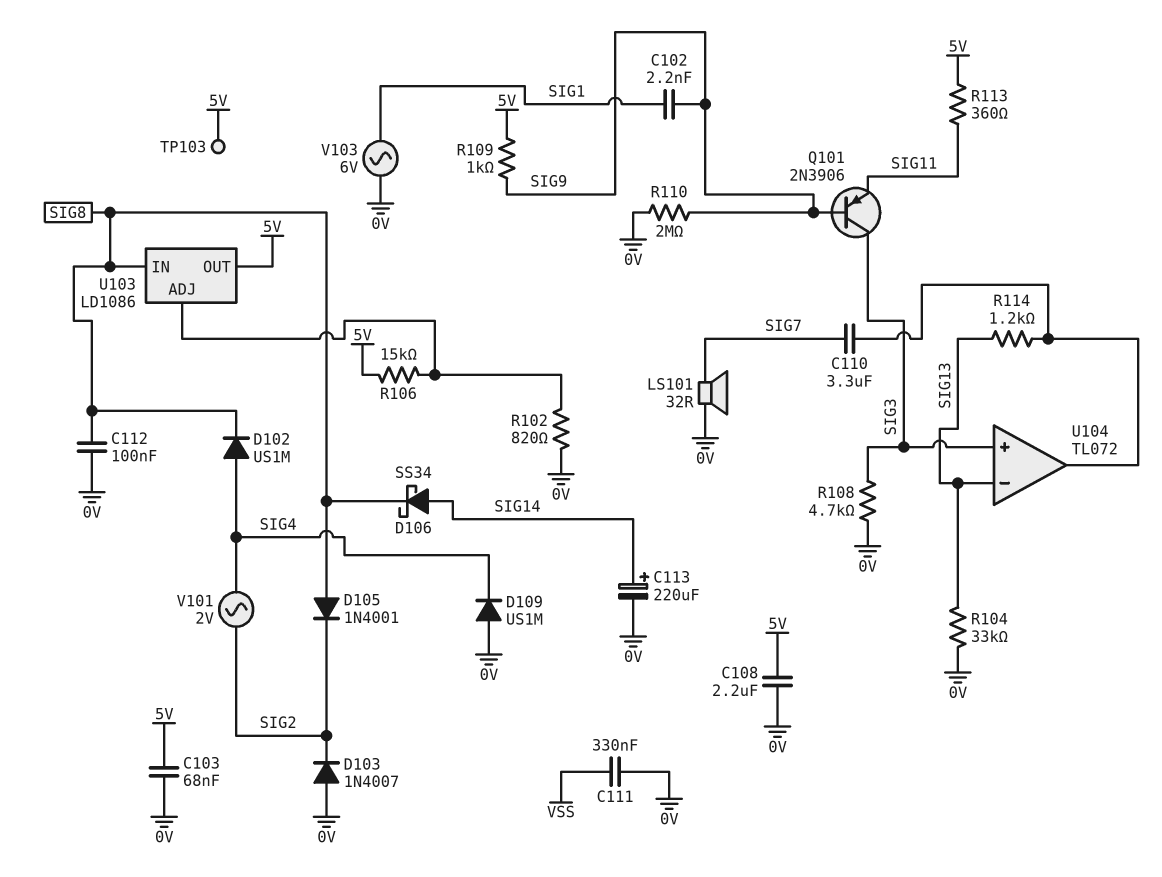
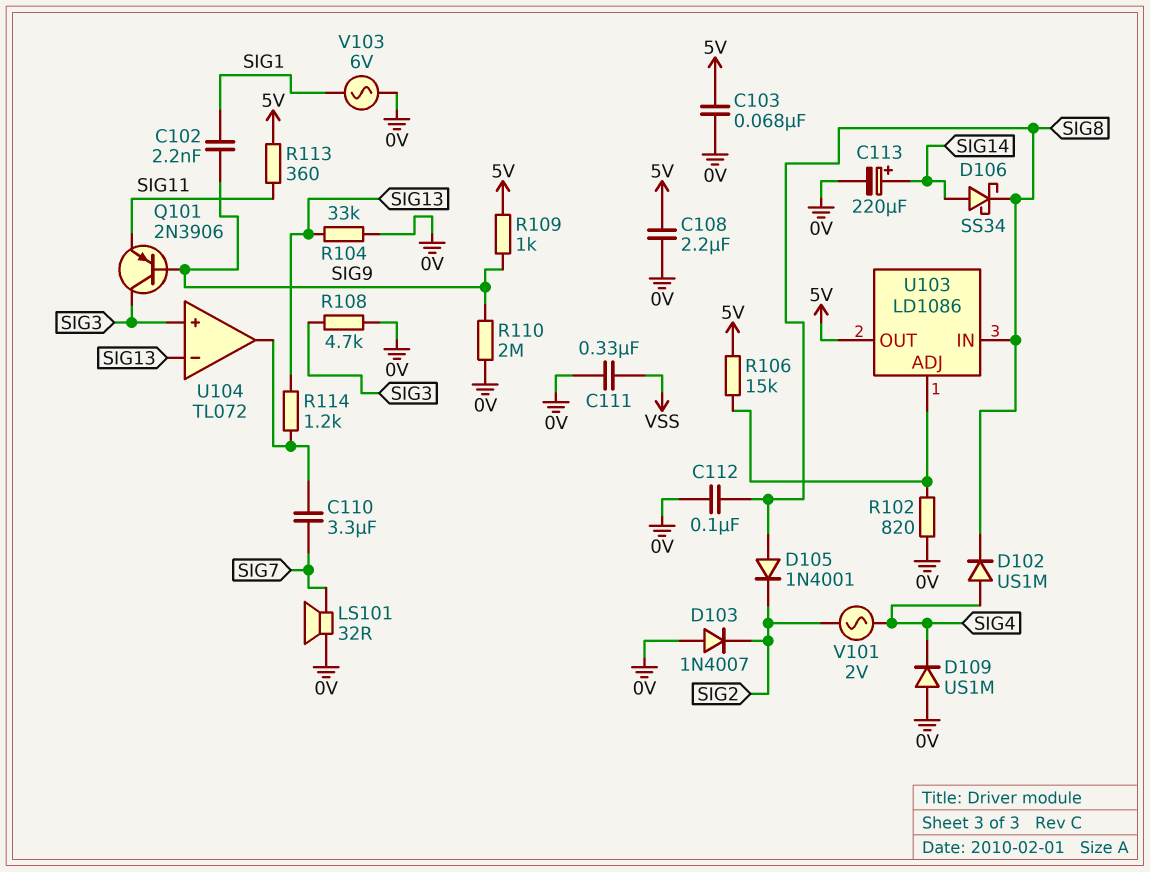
TP103: test point (5V) -> none

